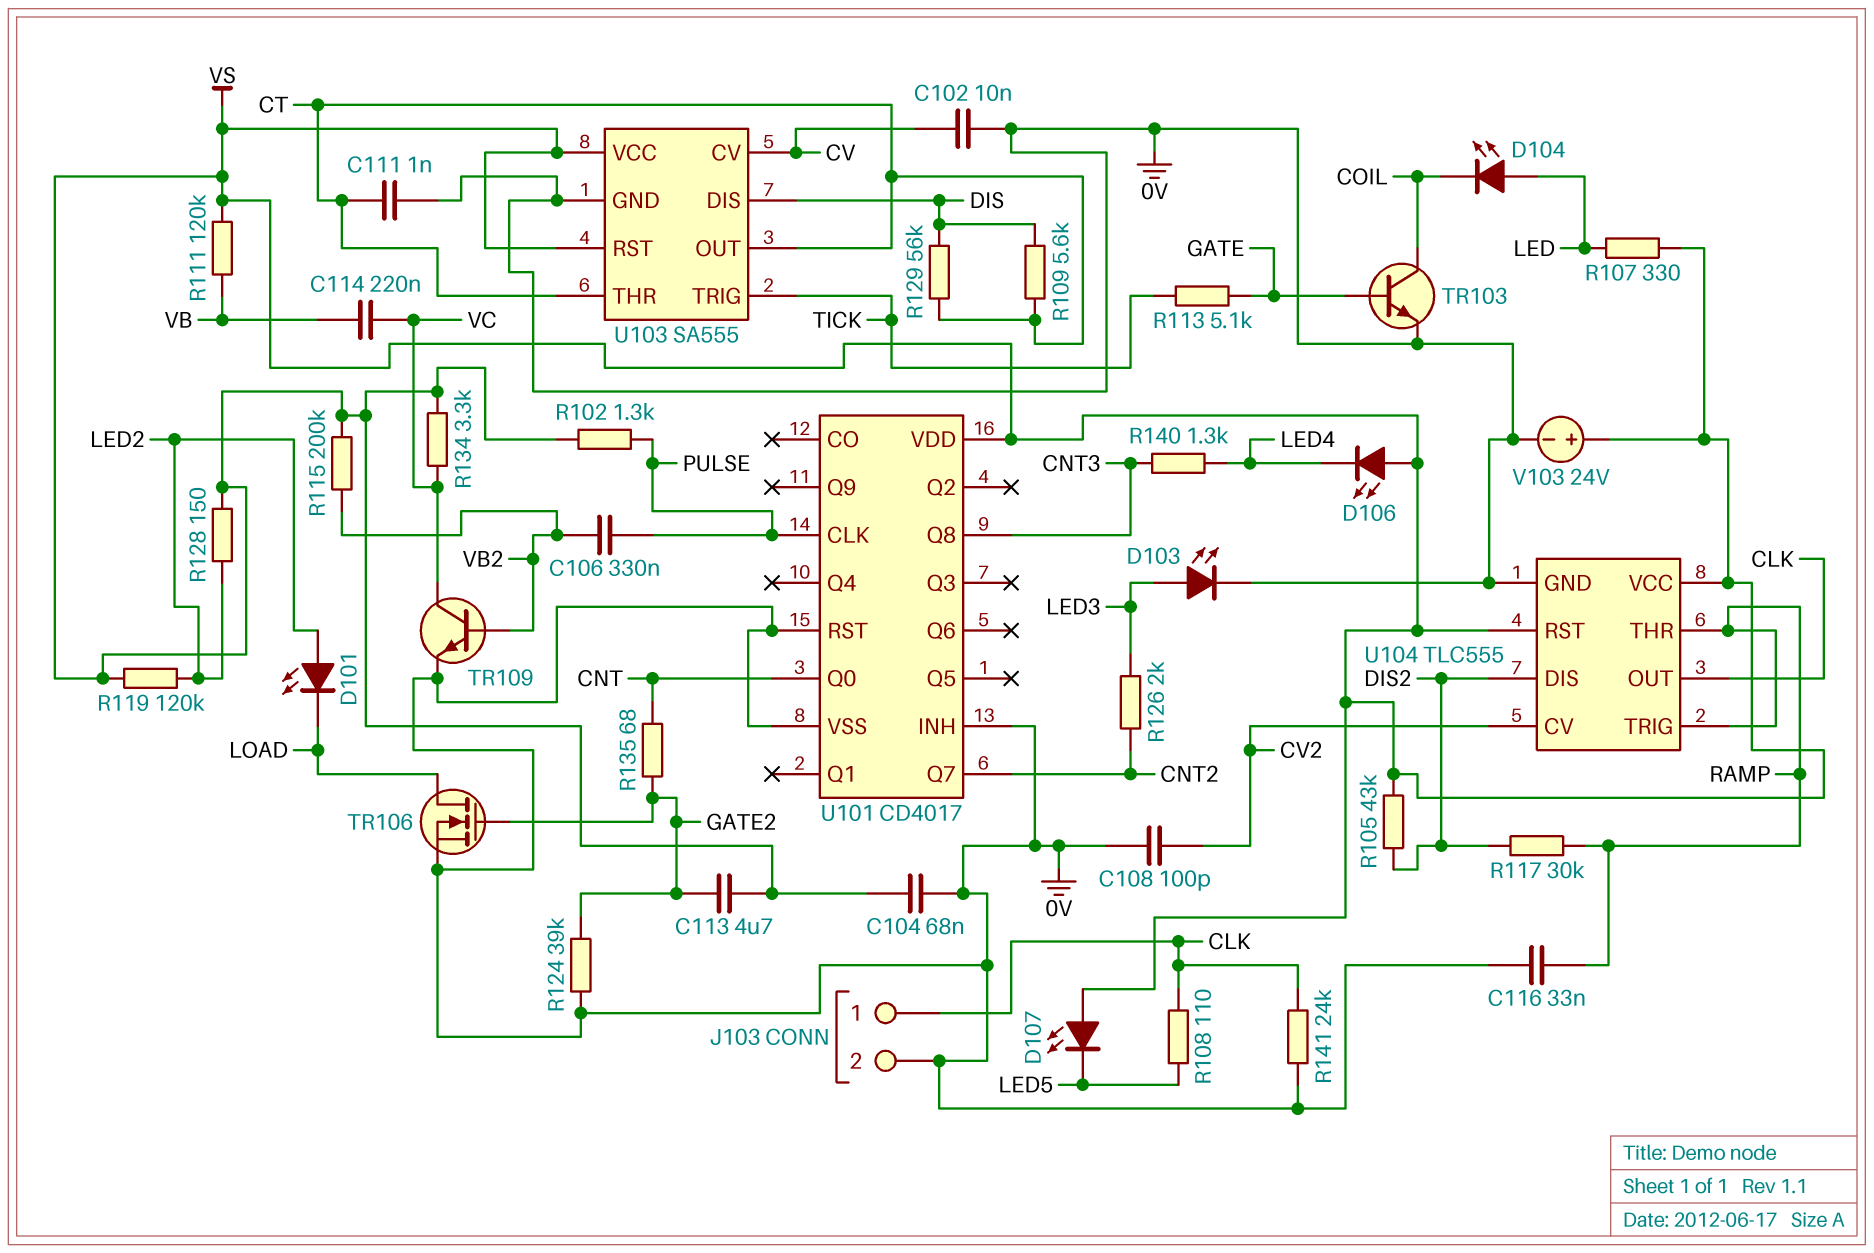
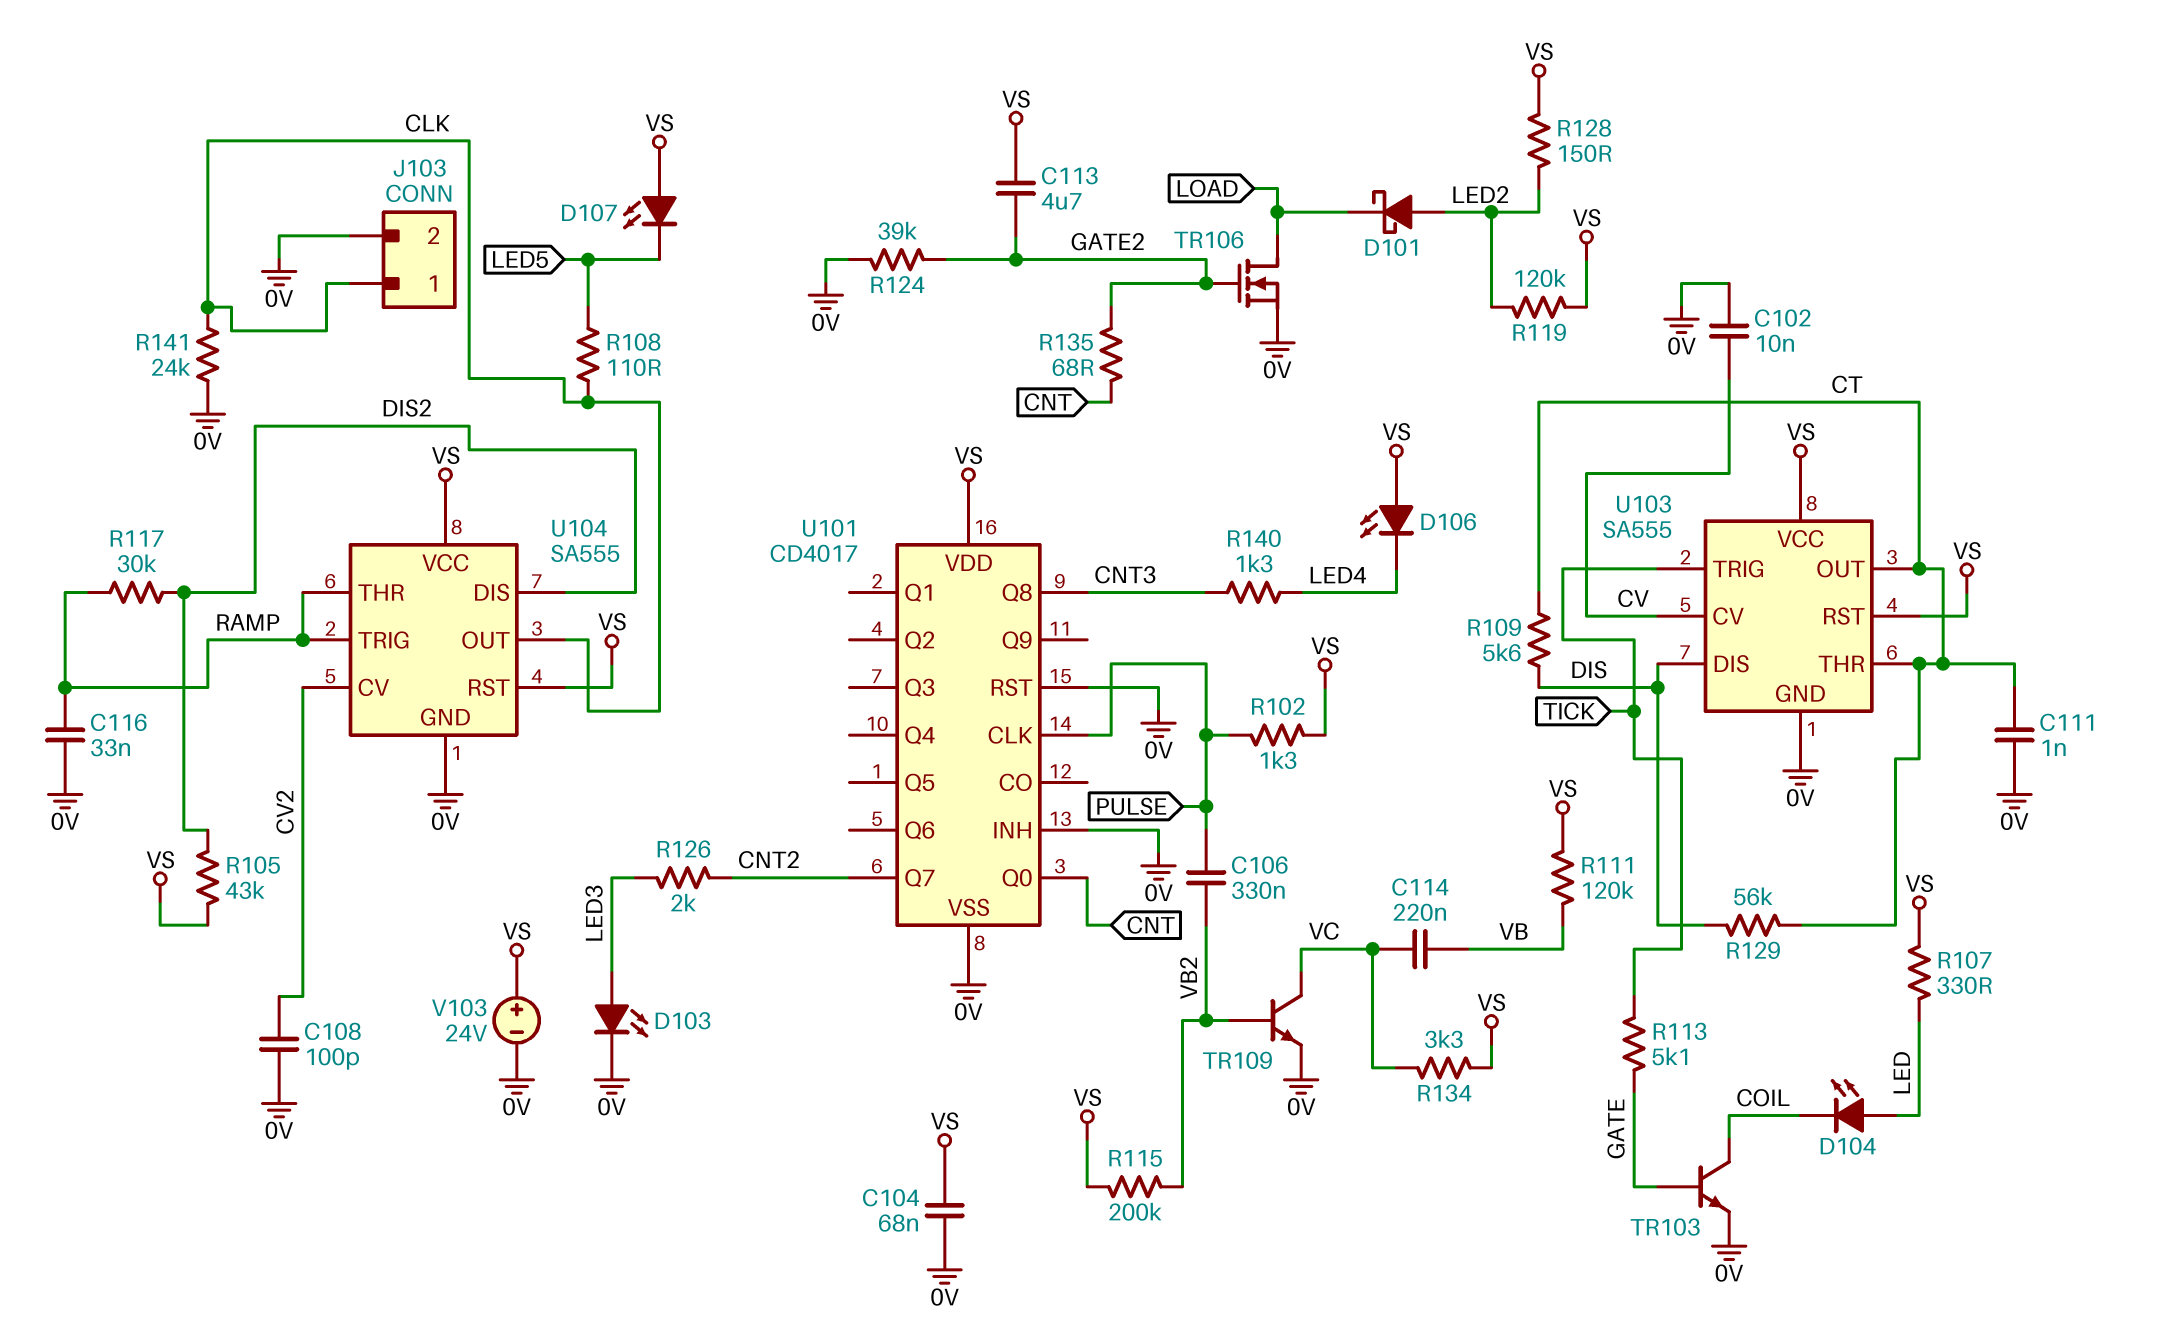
D101: LED (A LED2, K LOAD) -> schottky (A LED2, K LOAD)
U104: TLC555 -> SA555

